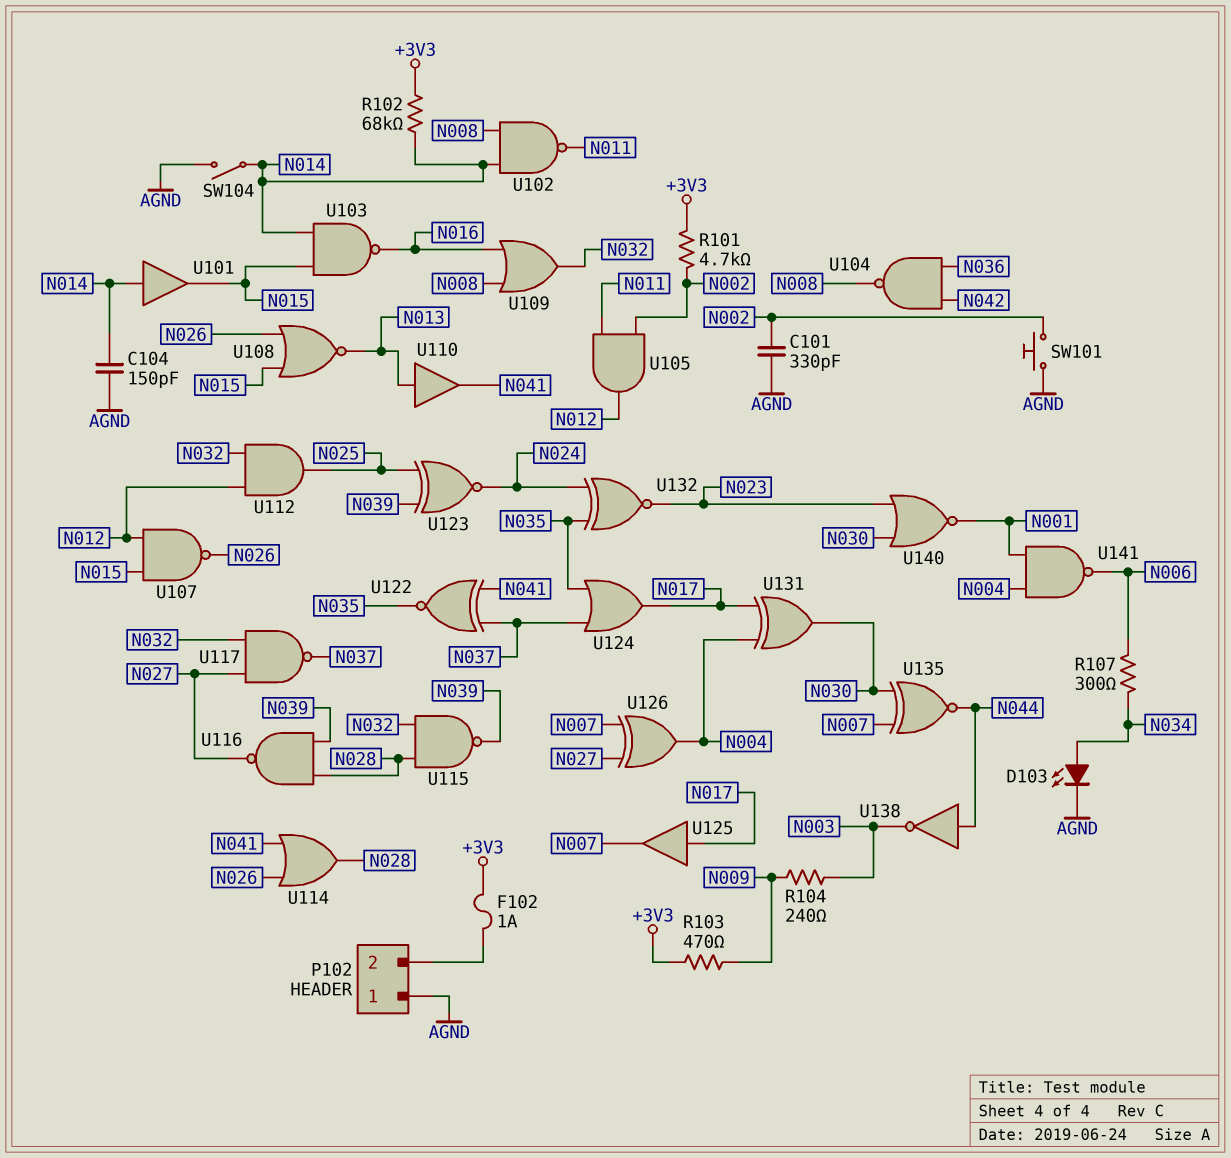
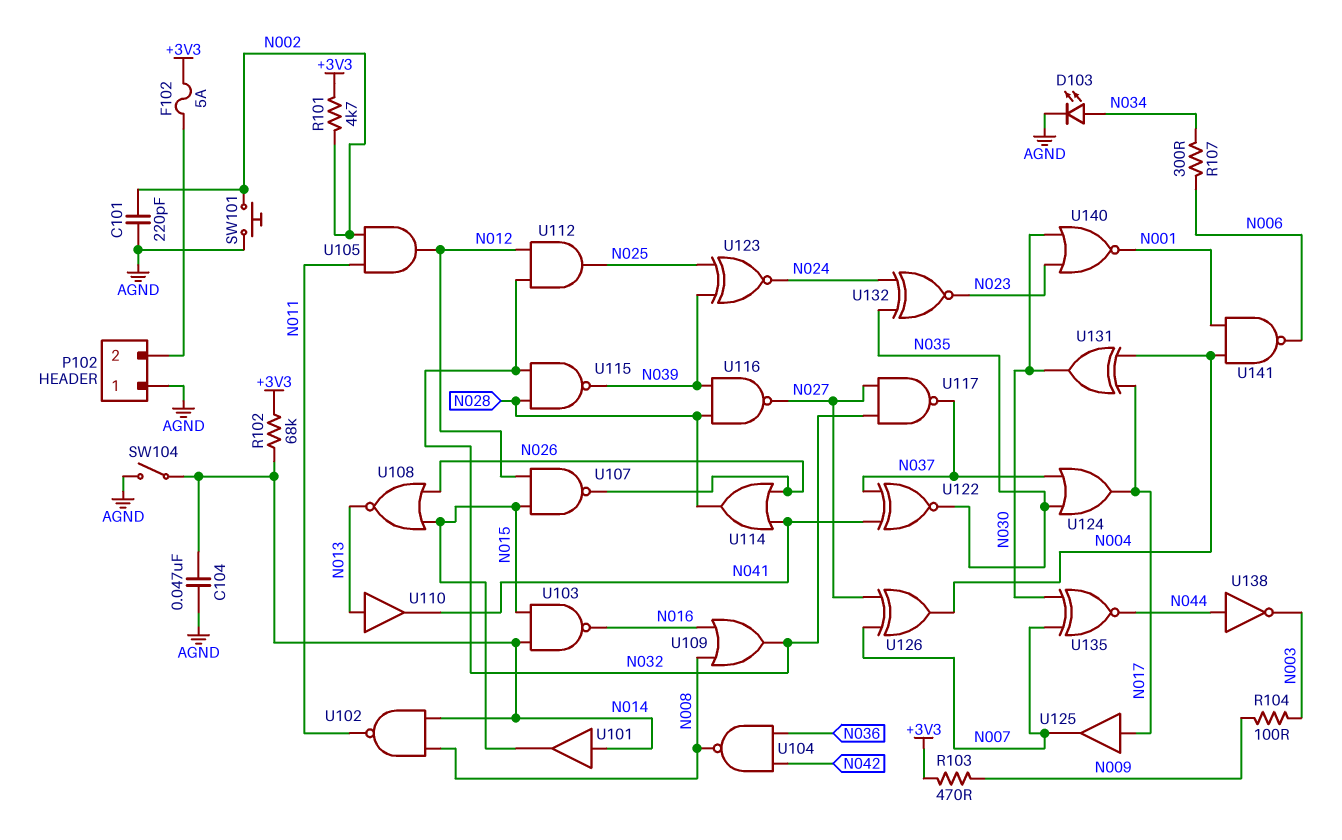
C101: 330pF (AGND, N002) -> 220pF (AGND, N002)
C104: 150pF (AGND, N014) -> 47nF (AGND, N014)
F102: 1A (+3V3, P102/2) -> 5A (+3V3, P102/2)
R104: 240 (N003, N009) -> 100 (N003, N009)

